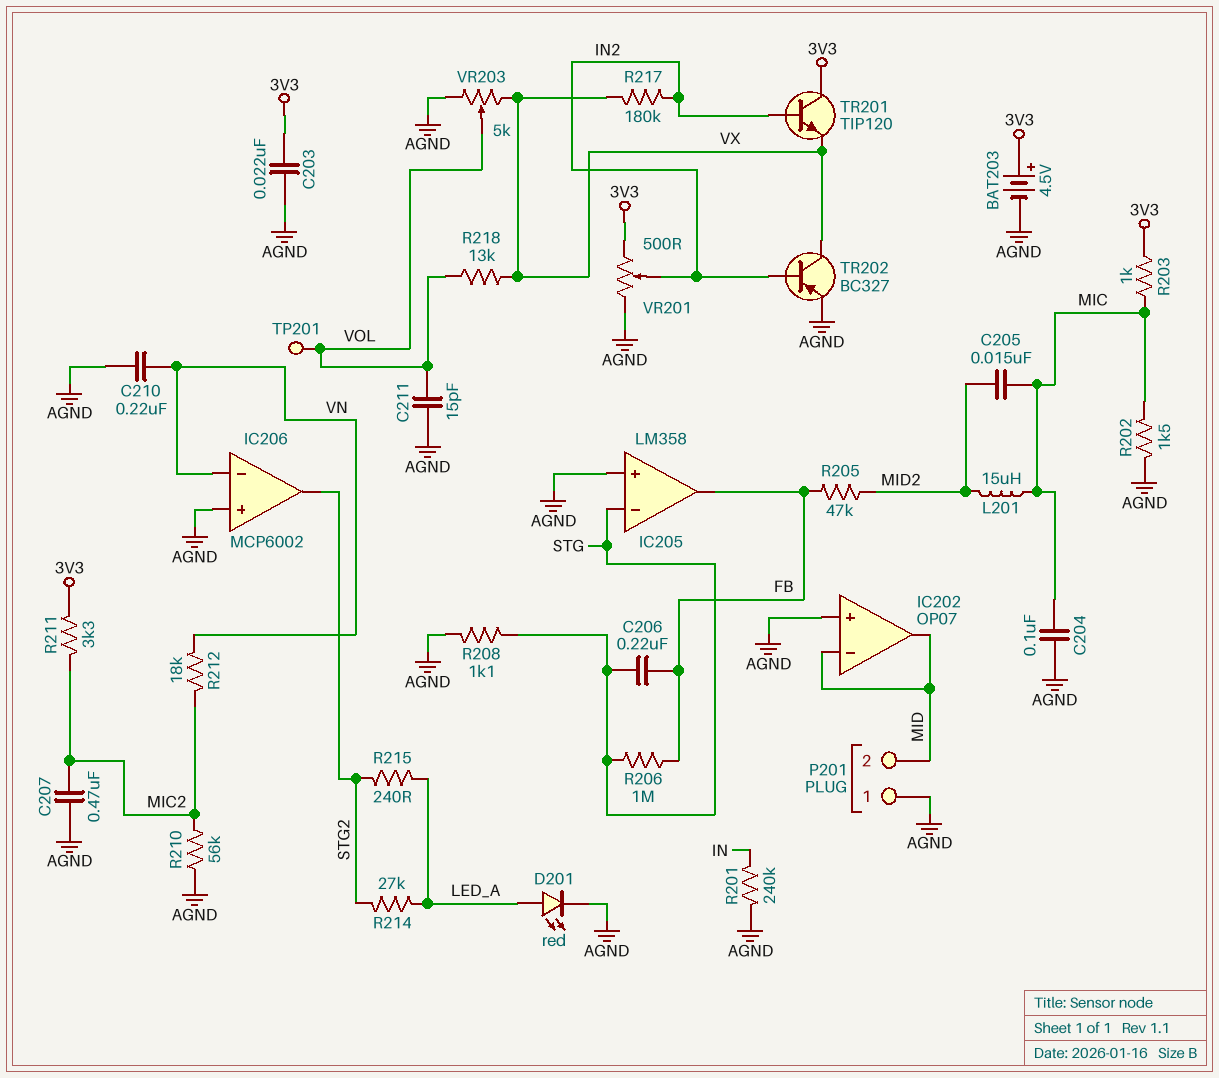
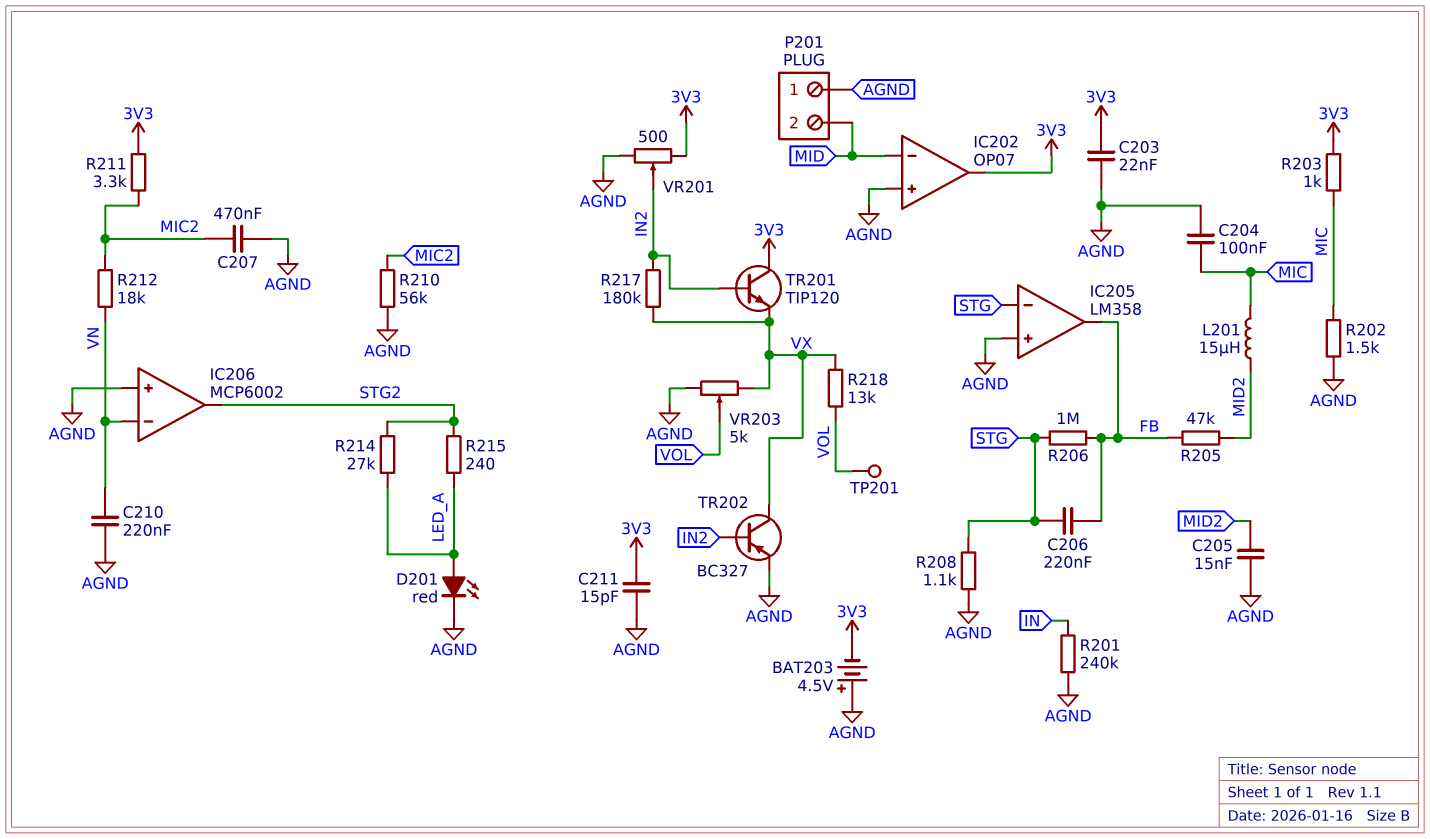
BAT203: 4.5V (plus 3V3, minus AGND) -> 4.5V (plus AGND, minus 3V3)
C205: 15nF (MIC, MID2) -> 15nF (AGND, MID2)
C211: 15pF (AGND, VOL) -> 15pF (3V3, AGND)
IC202 pin out: MID -> 3V3

